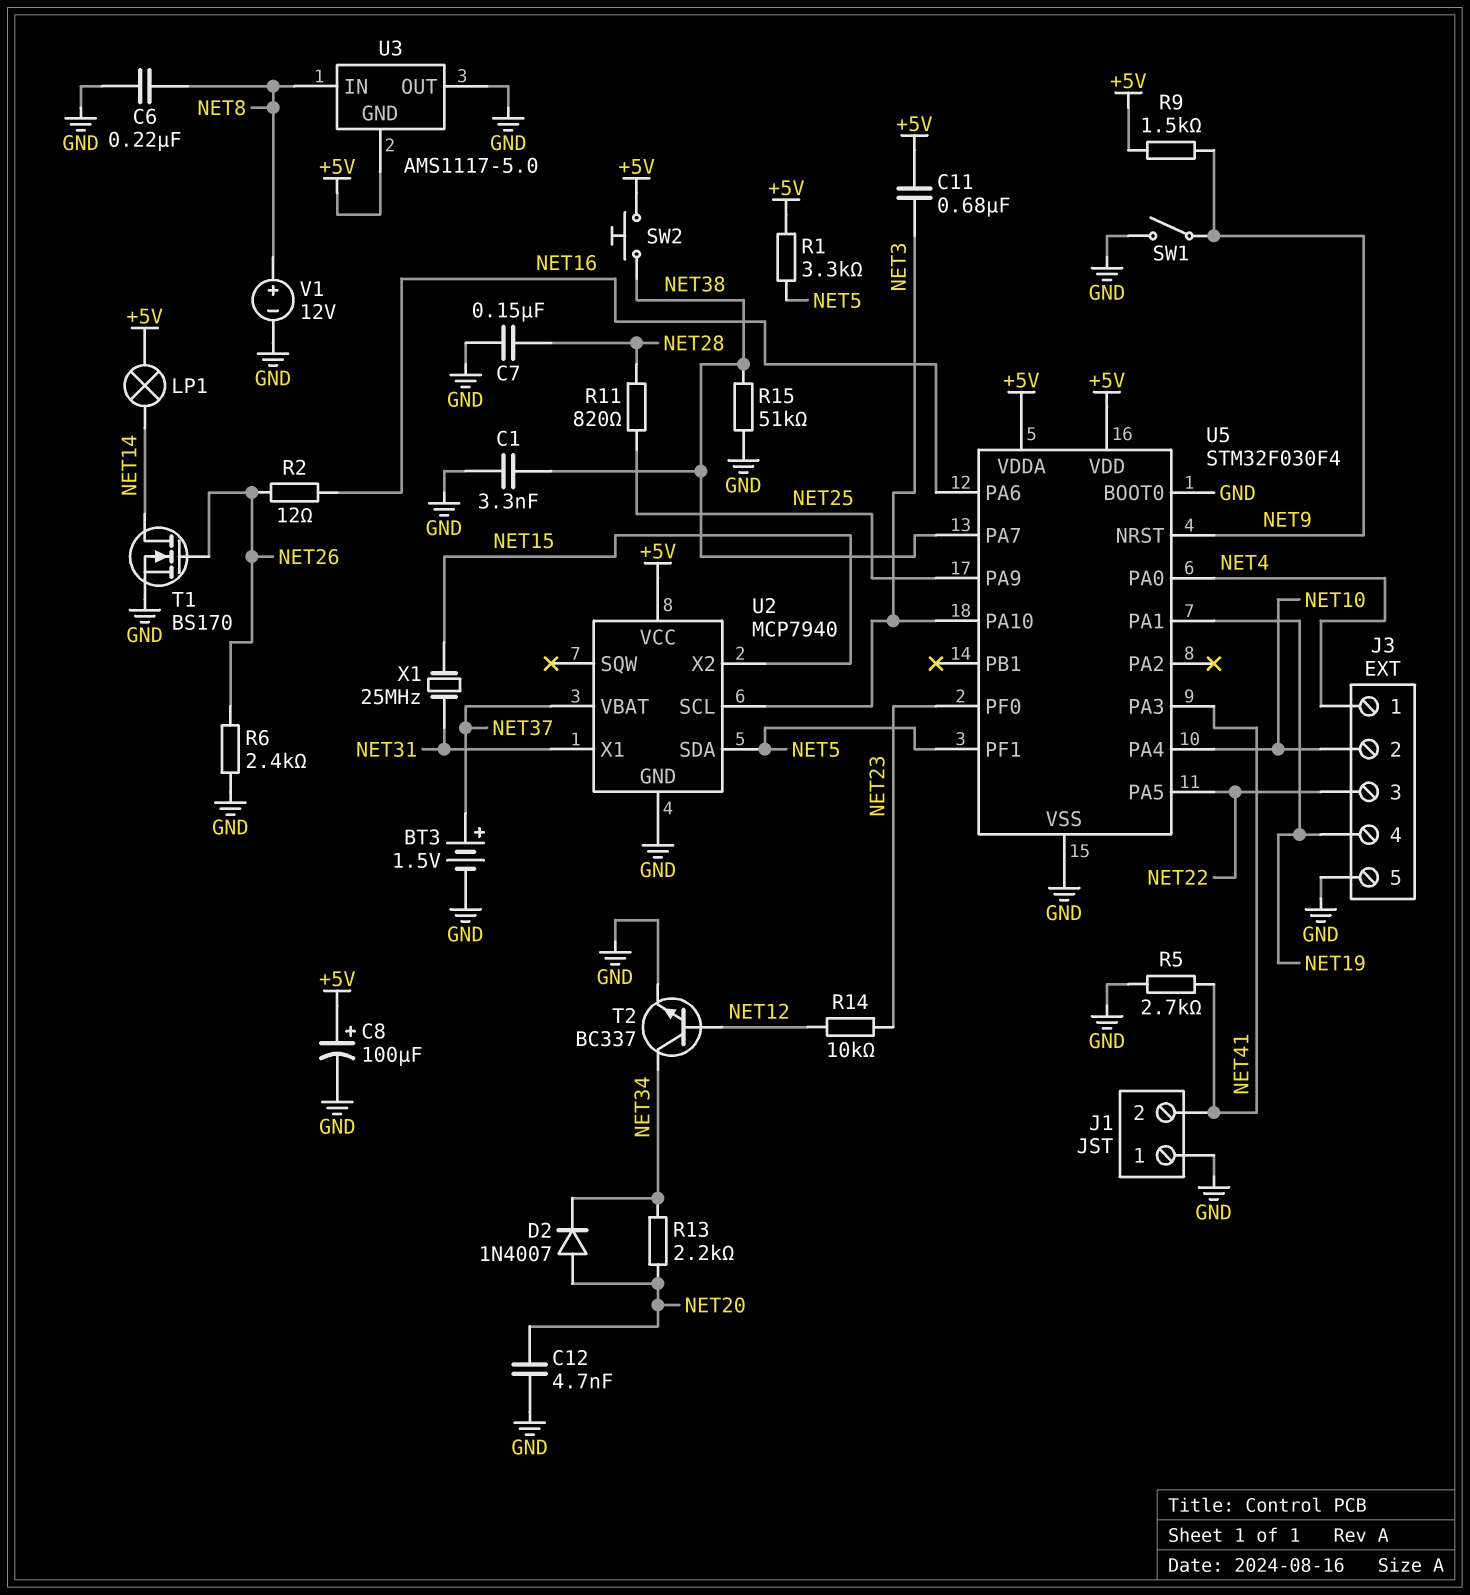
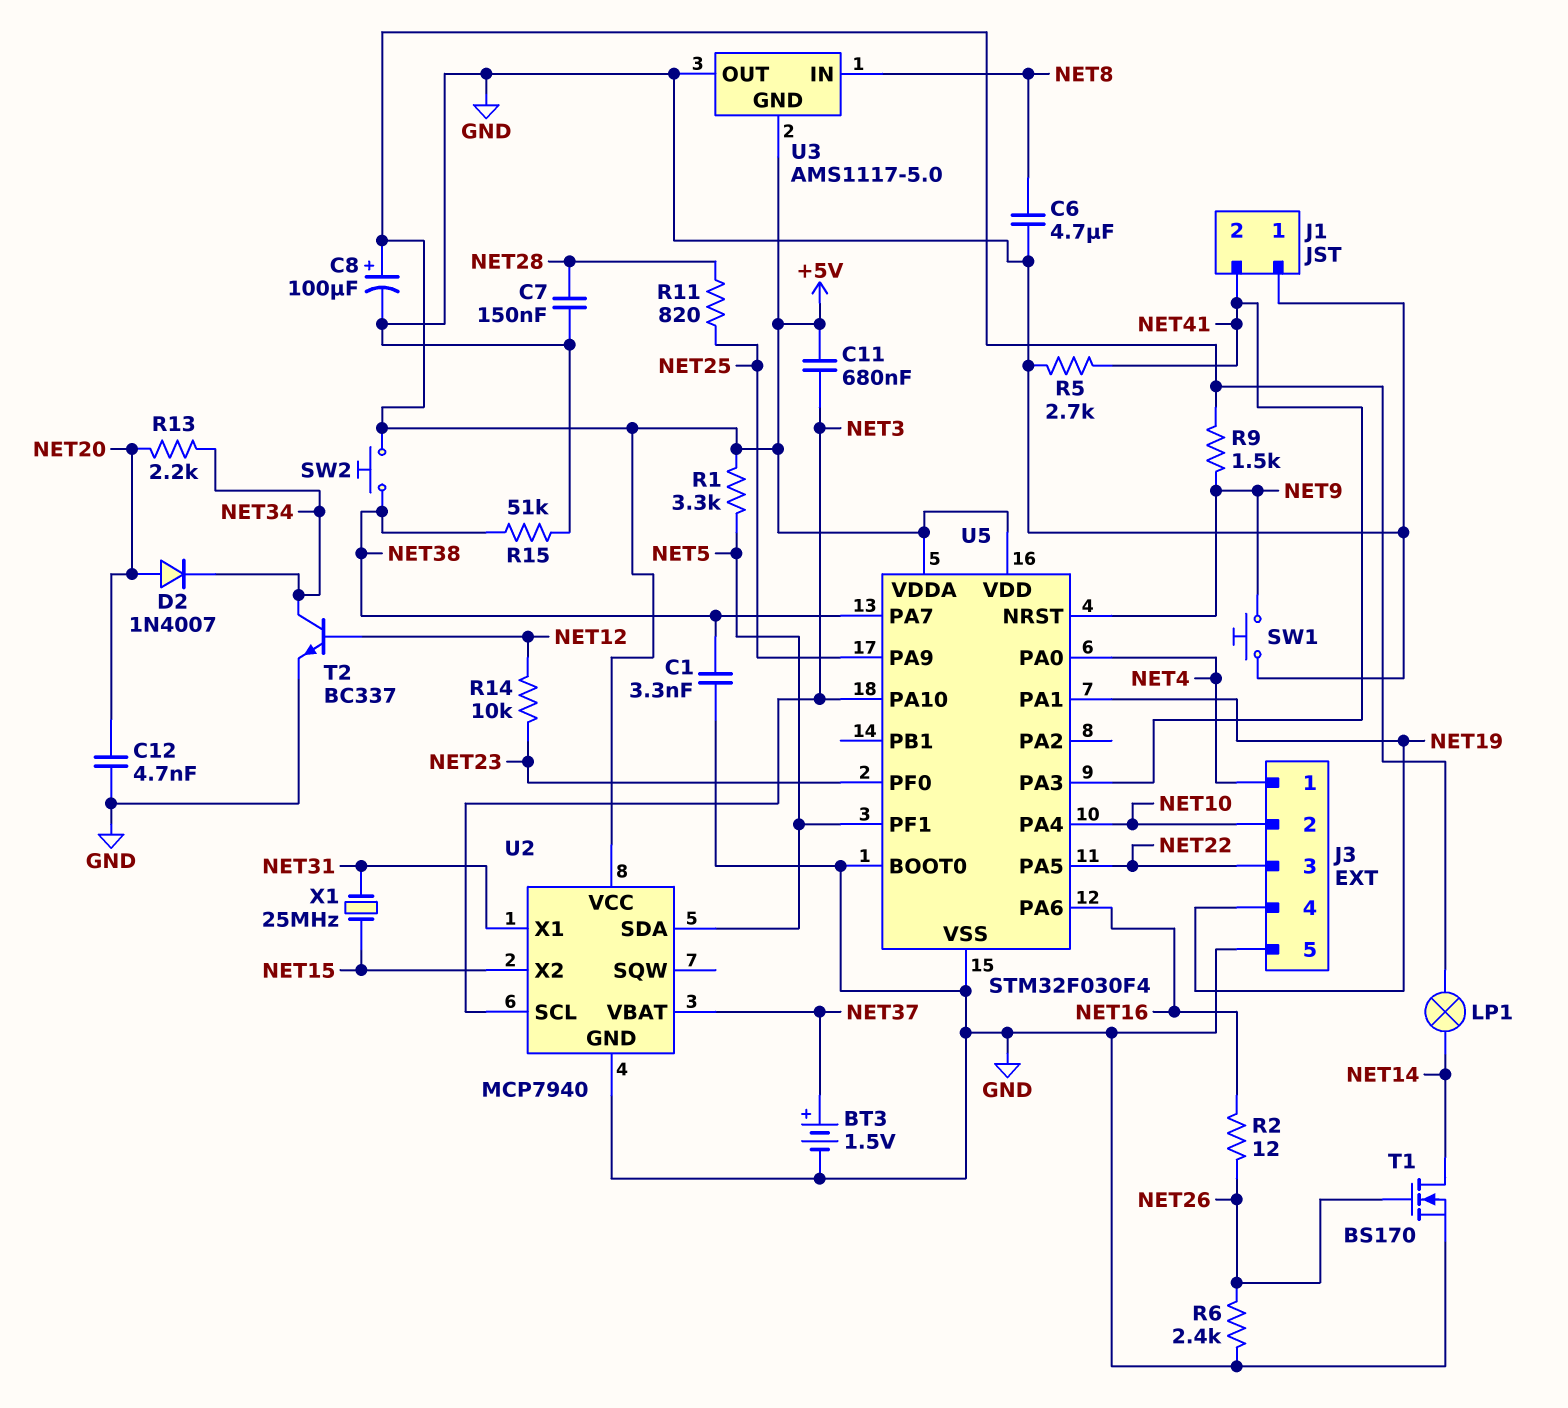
C6: 220nF (GND, NET8) -> 4.7uF (GND, NET8)
SW1: switch (GND, NET9) -> button (GND, NET9)
V1: 12V (plus NET8, minus GND) -> none

